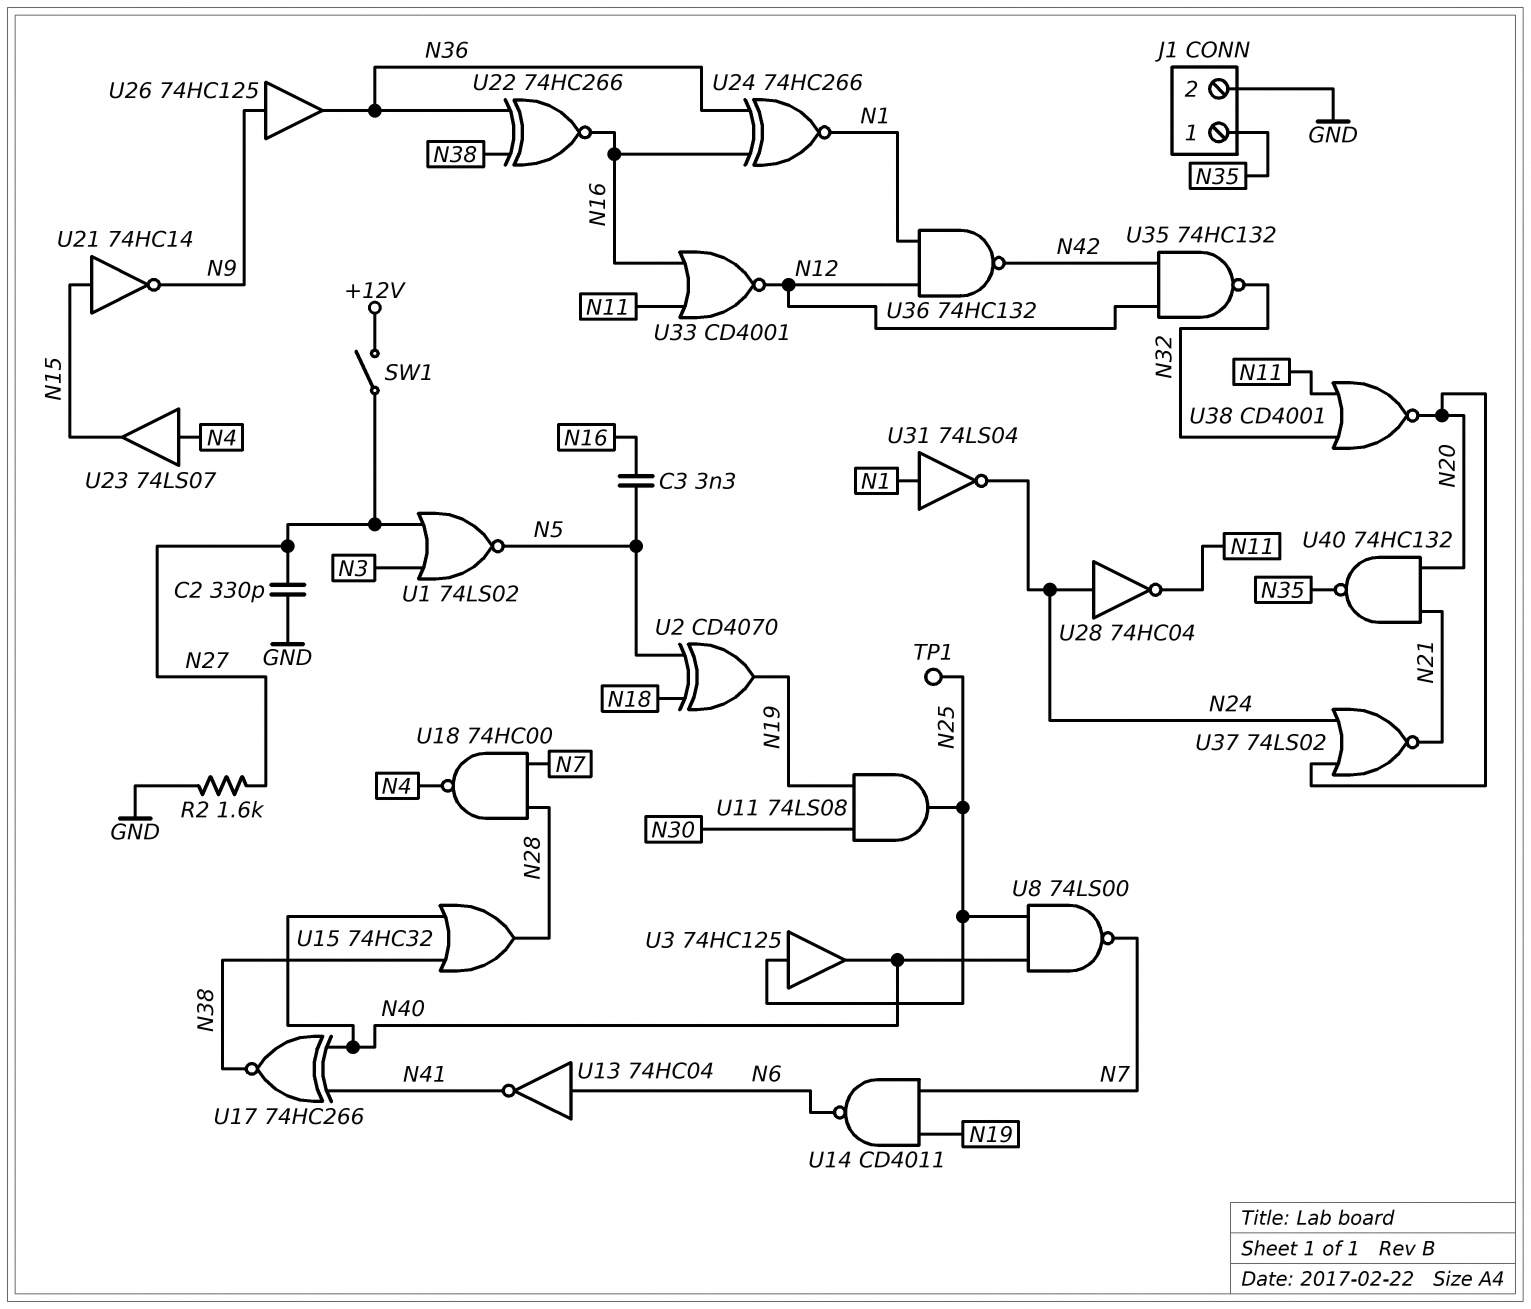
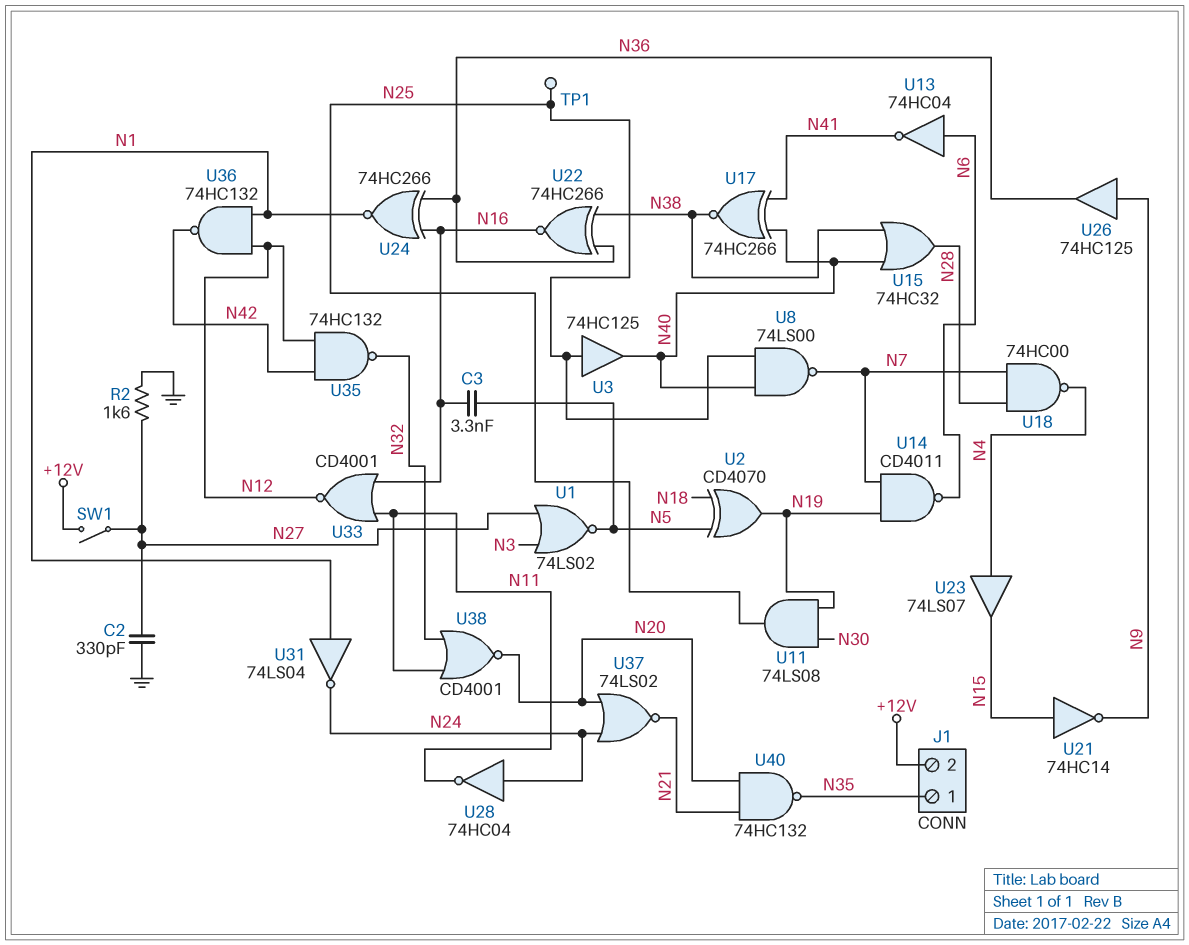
J1 pin 2: GND -> +12V

